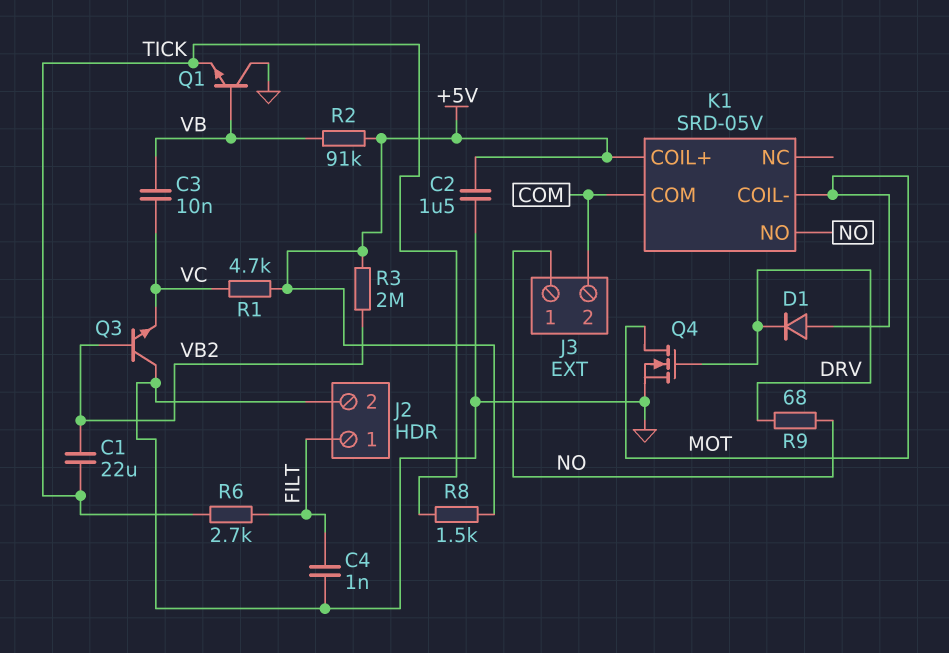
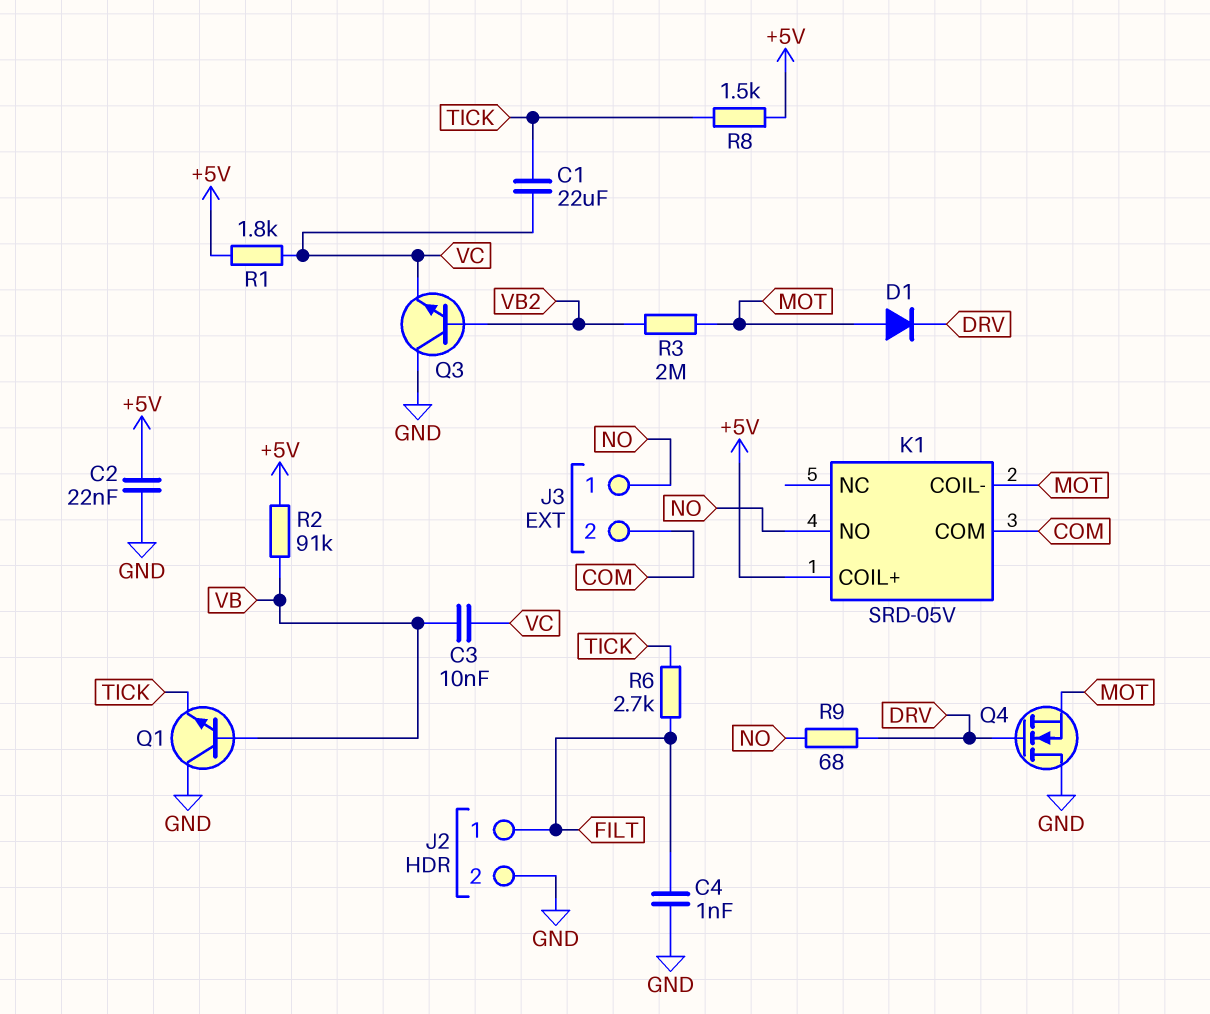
C1: 22uF (TICK, VB2) -> 22uF (TICK, VC)
C2: 1.5uF (+5V, GND) -> 22nF (+5V, GND)
Q4: NMOS (G DRV, D MOT, S GND) -> NMOS (G DRV, D GND, S MOT)
R1: 4.7k (+5V, VC) -> 1.8k (+5V, VC)
R3: 2M (+5V, VB2) -> 2M (MOT, VB2)

